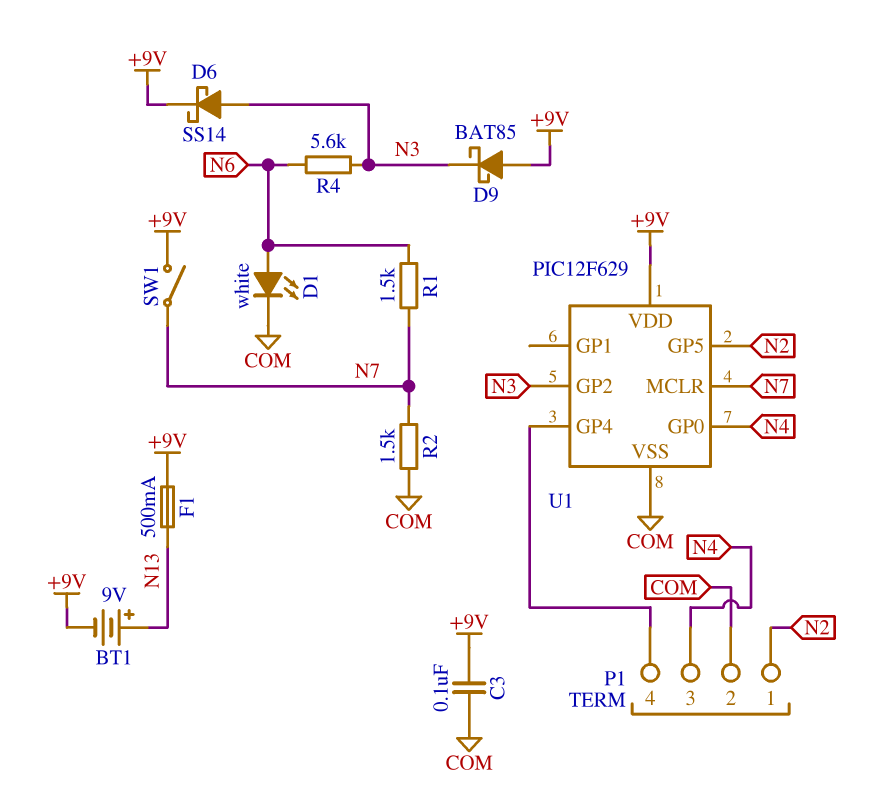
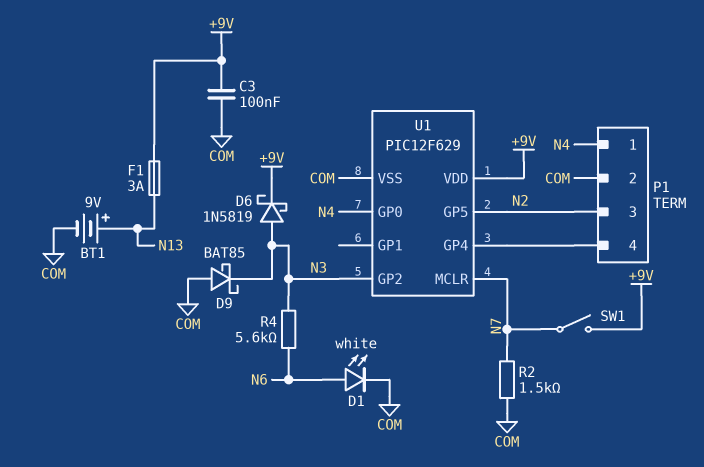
BT1: 9V (plus N13, minus +9V) -> 9V (plus N13, minus COM)
D6: schottky SS14 (A N3, K +9V) -> schottky 1N5819 (A N3, K +9V)
D9: schottky BAT85 (A +9V, K N3) -> schottky BAT85 (A COM, K N3)
F1: 500mA (+9V, N13) -> 3A (+9V, N13)
P1 pin 1: N2 -> N4
P1 pin 3: N4 -> N2
R1: 1.5k (N6, N7) -> none

